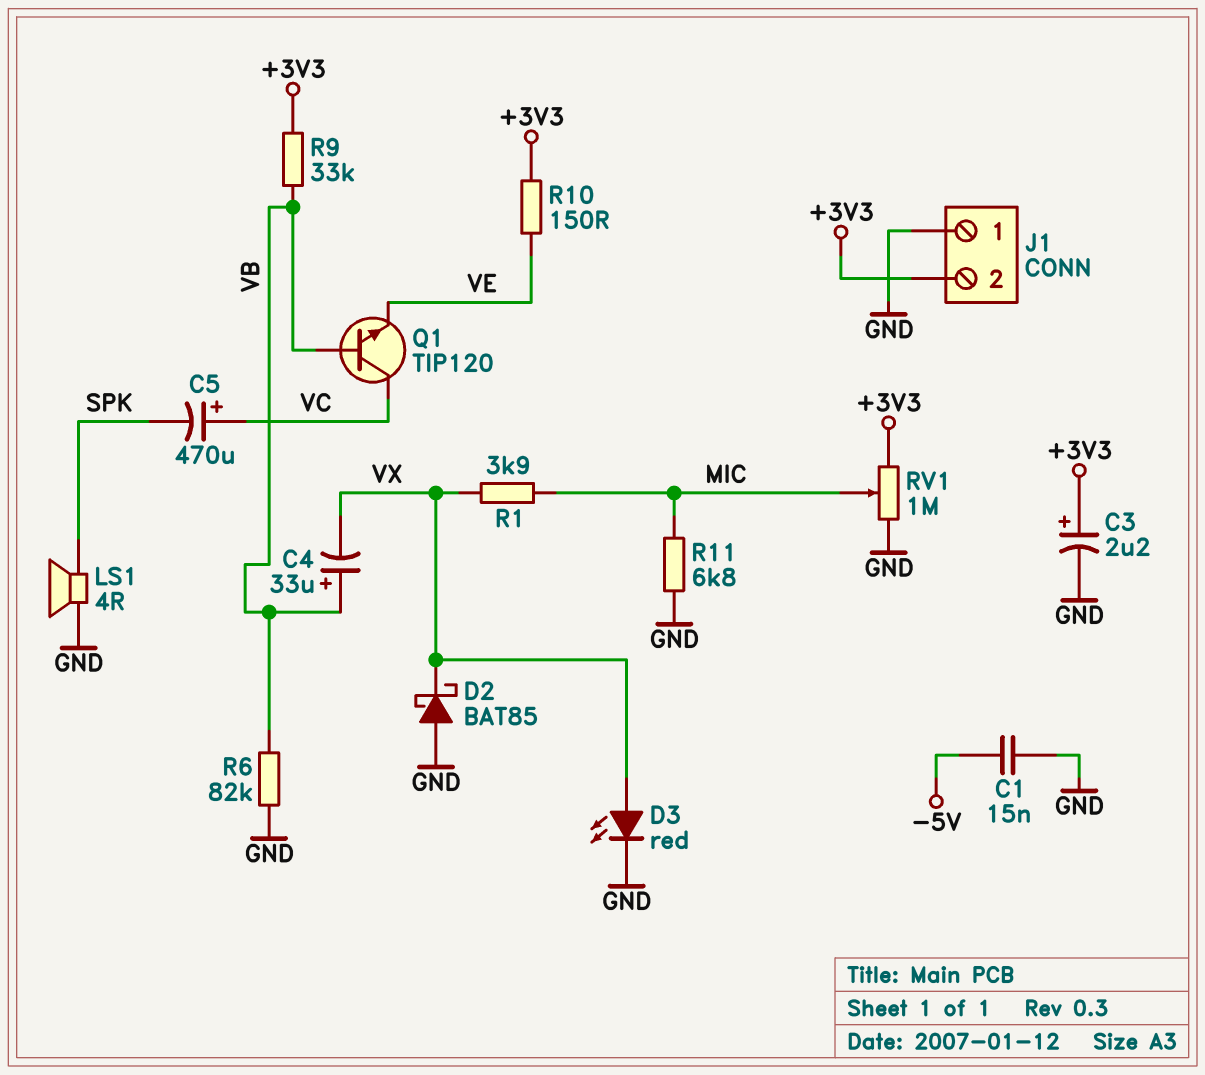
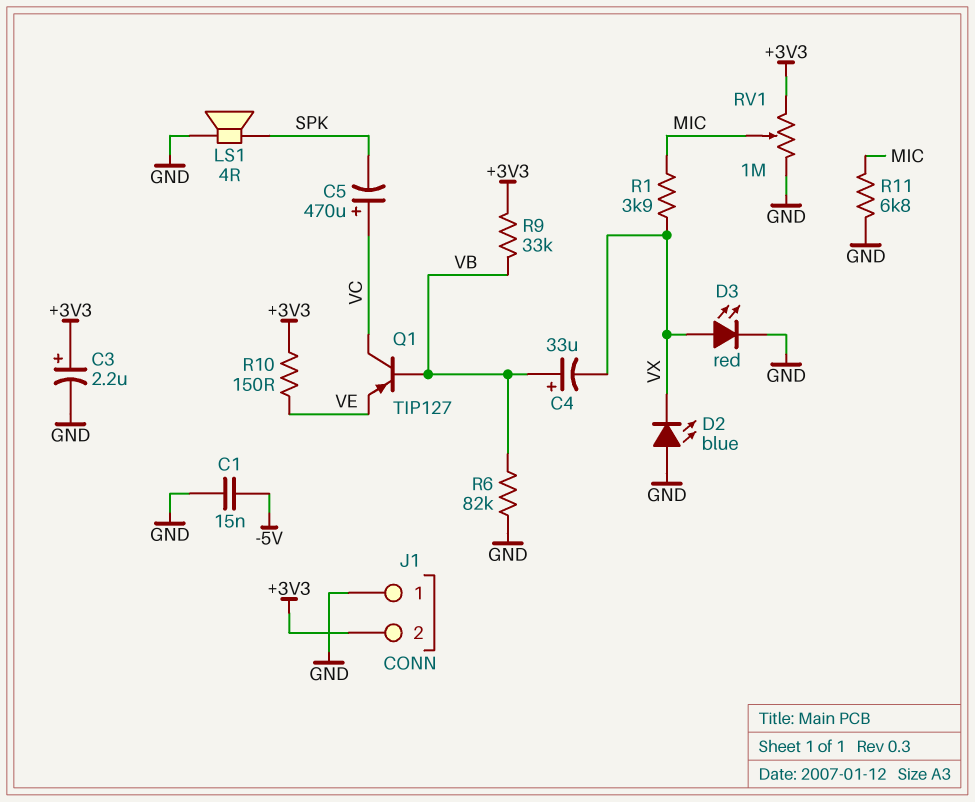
D2: schottky BAT85 (A GND, K VX) -> LED blue (A GND, K VX)
Q1: NPN TIP120 (B VB, C VC, E VE) -> PNP TIP127 (B VB, C VC, E VE)

